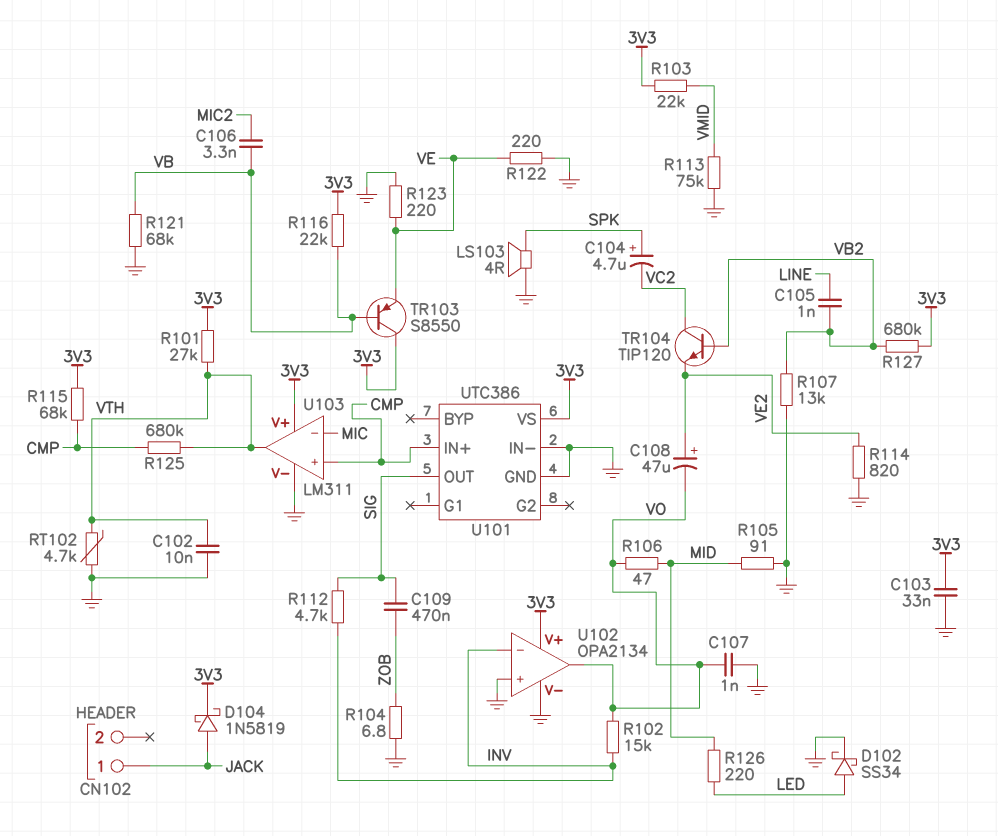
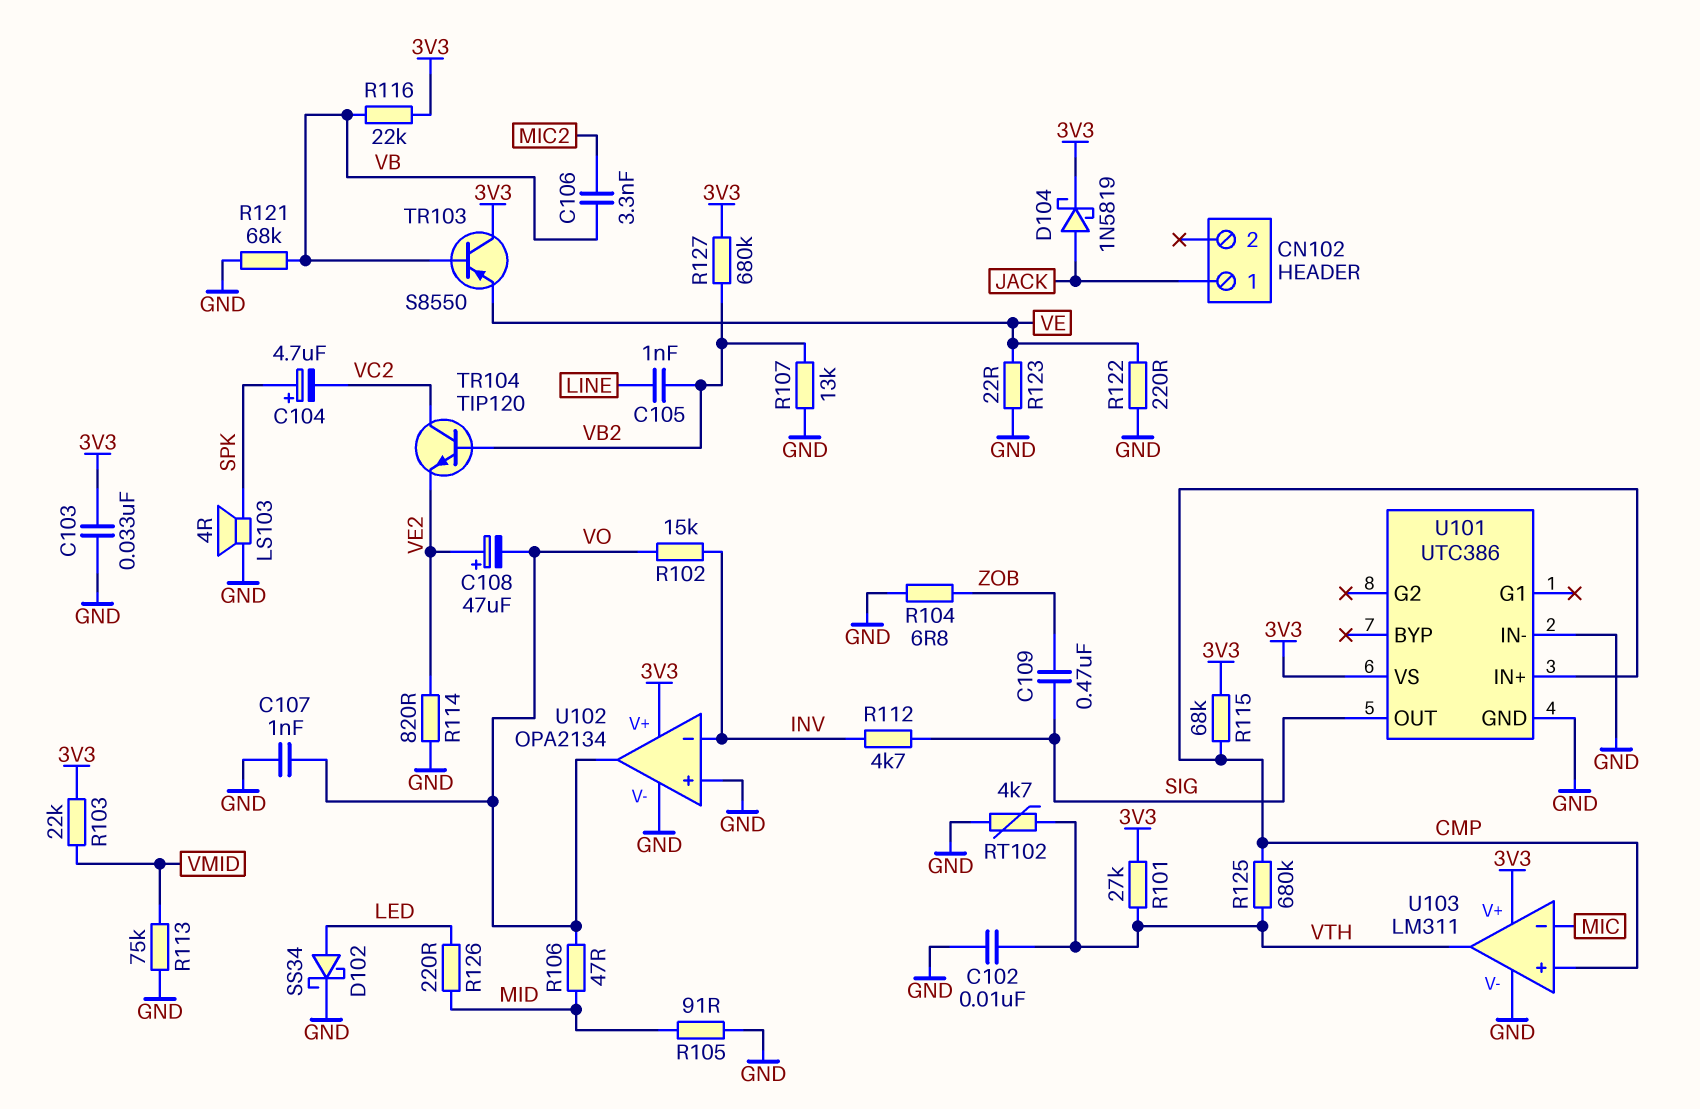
R123: 220 (GND, VE) -> 22 (GND, VE)

